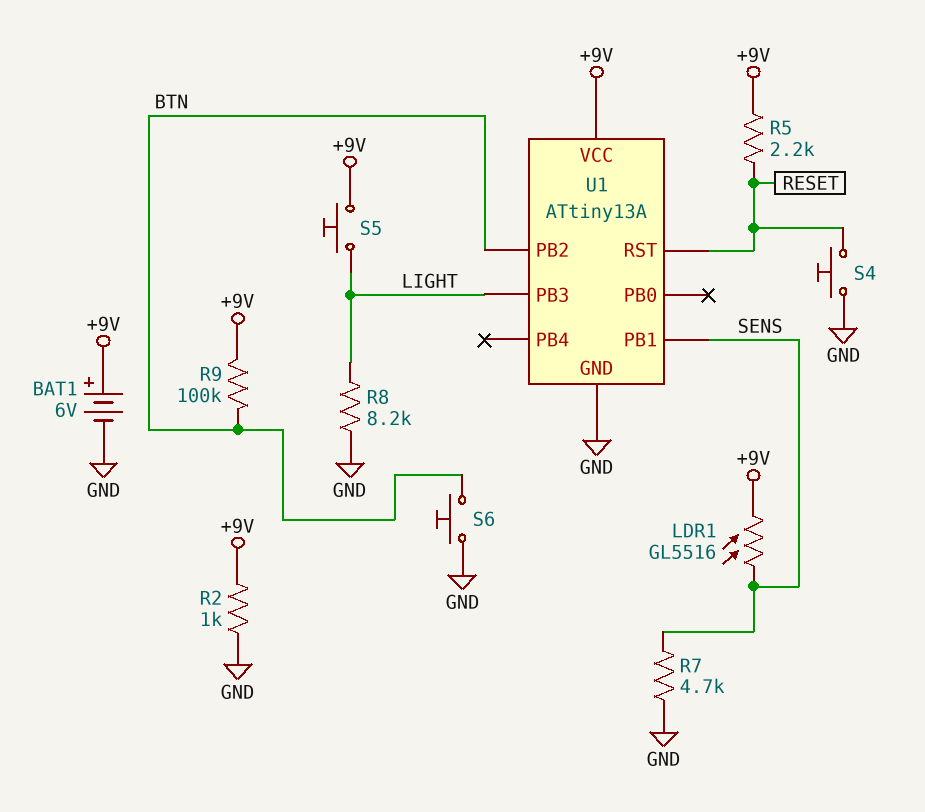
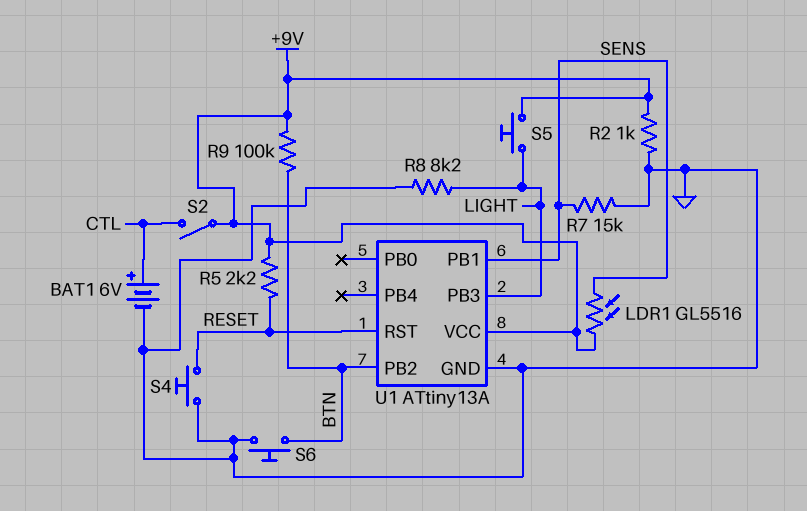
BAT1: 6V (plus +9V, minus GND) -> 6V (plus CTL, minus GND)
R7: 4.7k (GND, SENS) -> 15k (GND, SENS)
S2: none -> switch (+9V, CTL)

